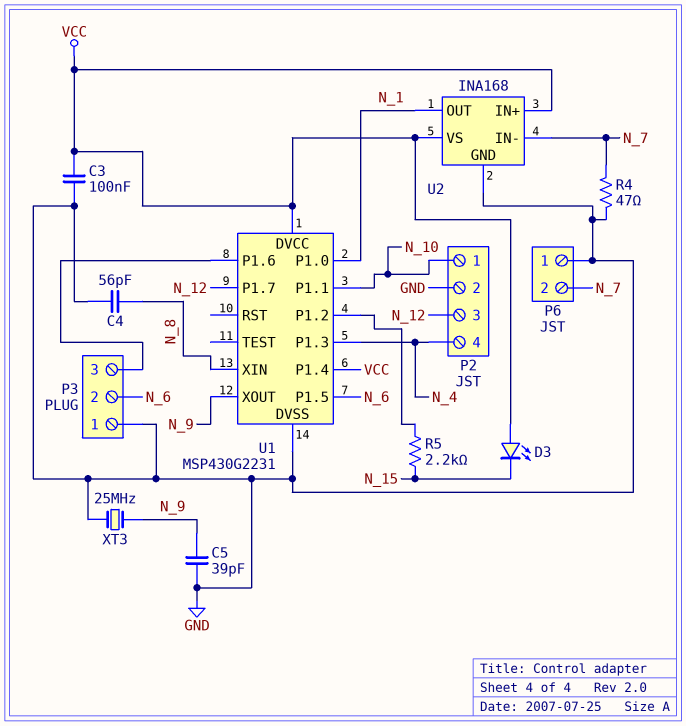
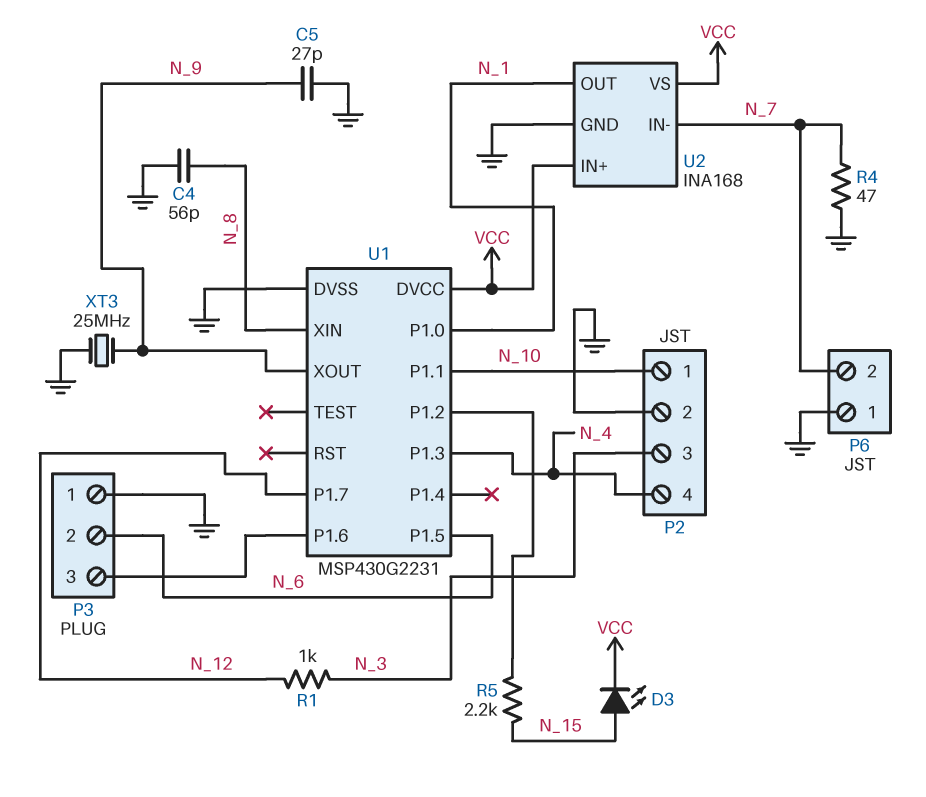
C3: 100nF (GND, VCC) -> none
C5: 39pF (GND, N_9) -> 27pF (GND, N_9)
D3: LED (A VCC, K N_15) -> LED (A N_15, K VCC)
P2 pin 3: N_12 -> N_3
R1: none -> 1k (N_3, N_12)
U1 pin P1.4: VCC -> none

